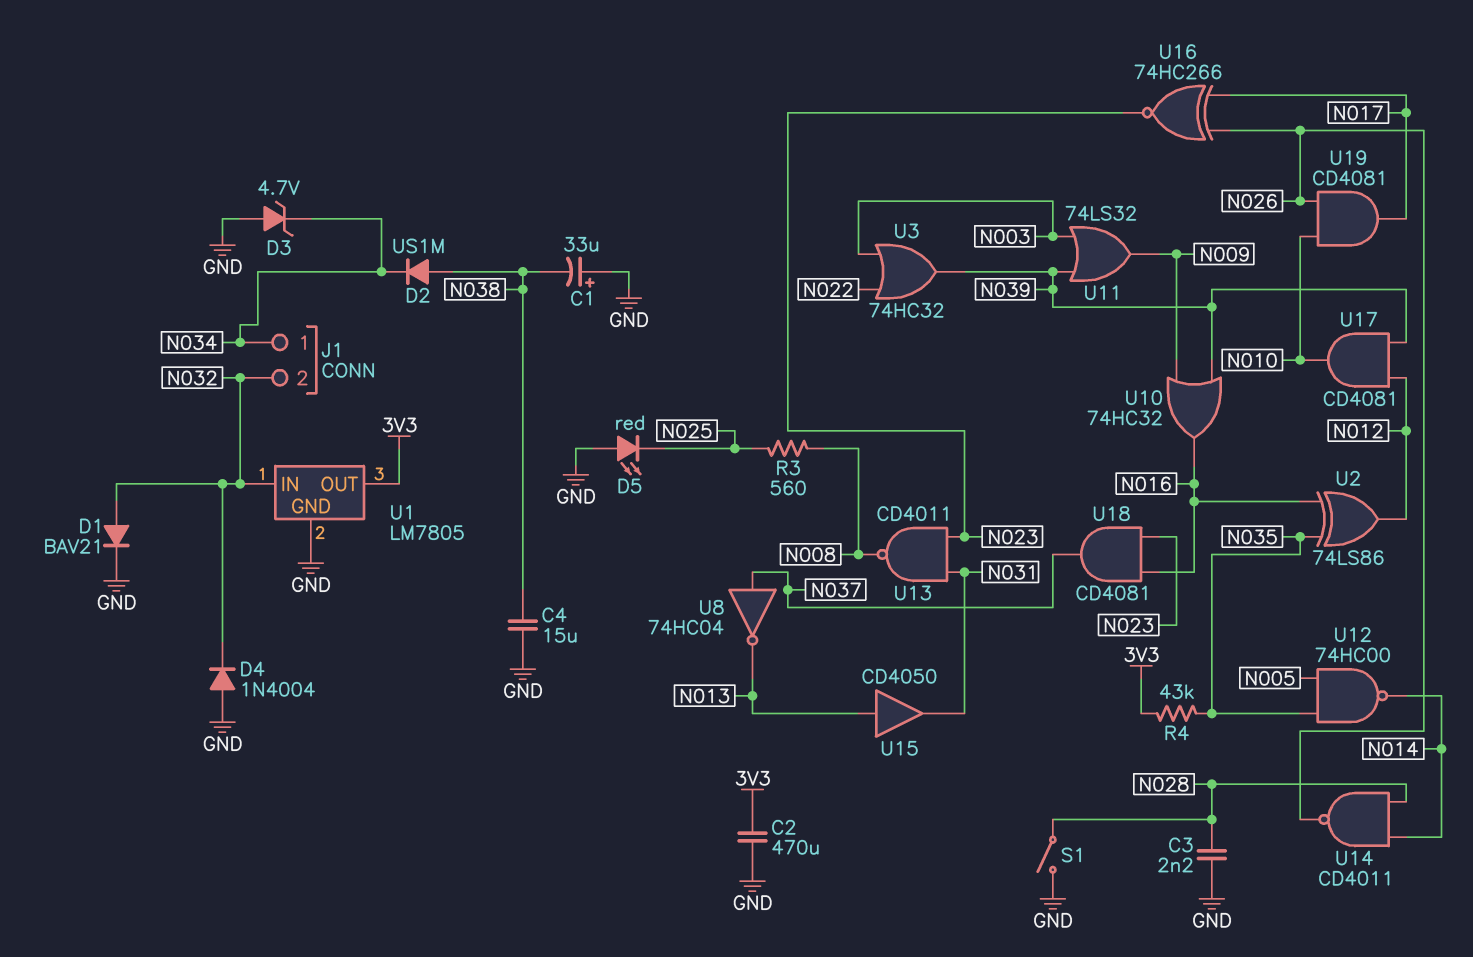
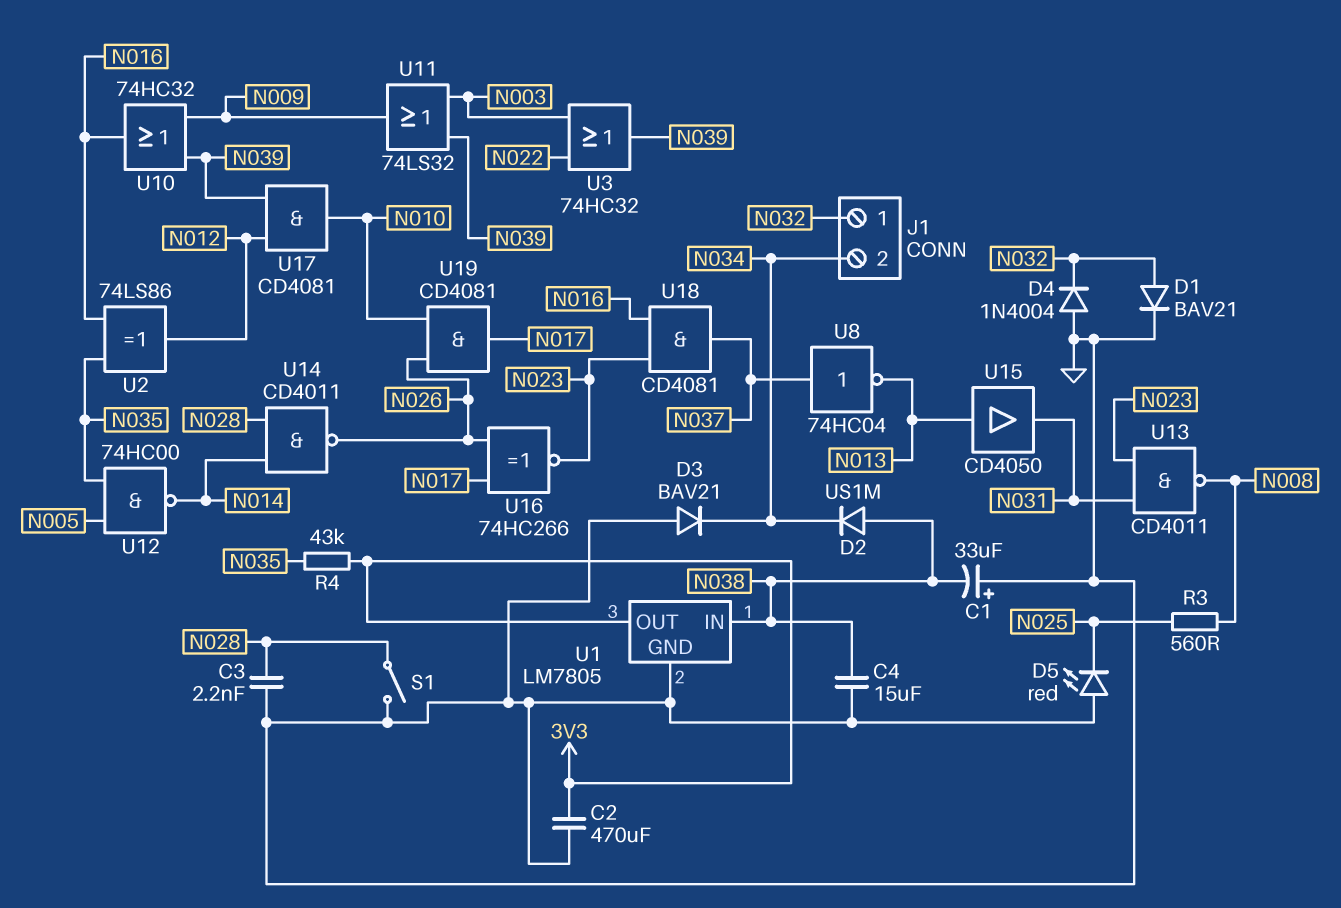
D3: zener 4.7V (A GND, K N034) -> diode BAV21 (A GND, K N034)
J1 pin 1: N034 -> N032
J1 pin 2: N032 -> N034
U1 pin IN: N032 -> N038

